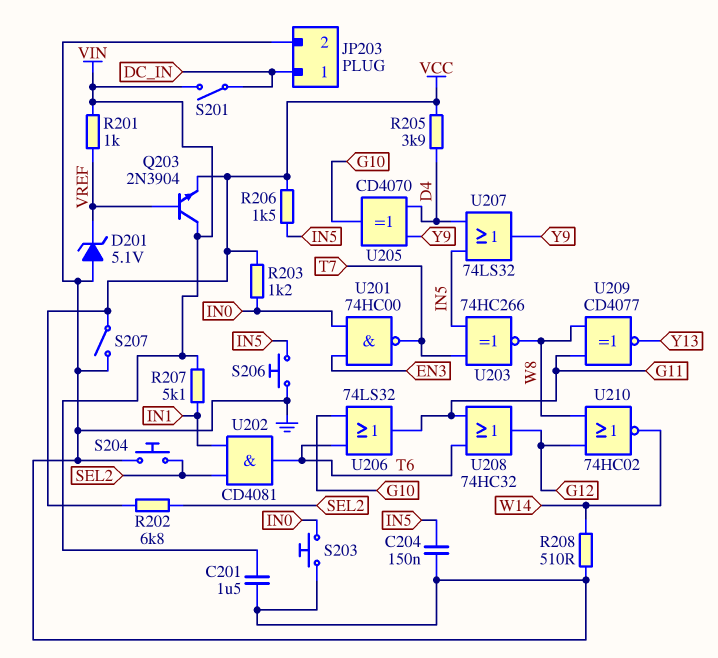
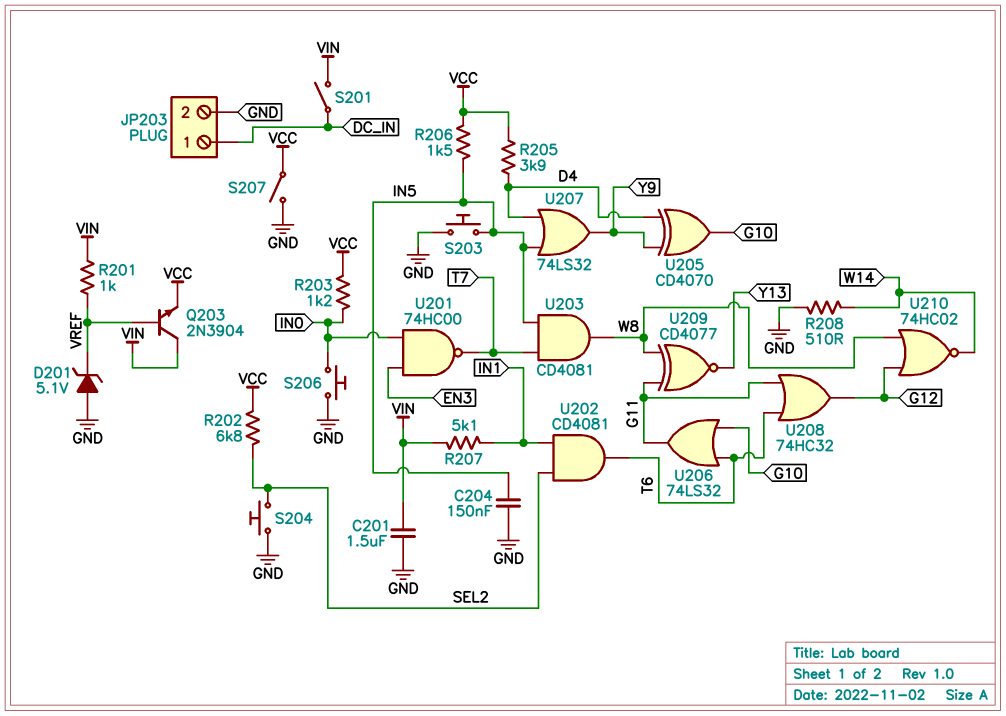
S203: button (GND, IN0) -> button (GND, IN5)
S206: button (GND, IN5) -> button (GND, IN0)
U203: XNOR 74HC266 (in IN5, in T7, out W8) -> AND CD4081 (in IN5, in T7, out W8)

